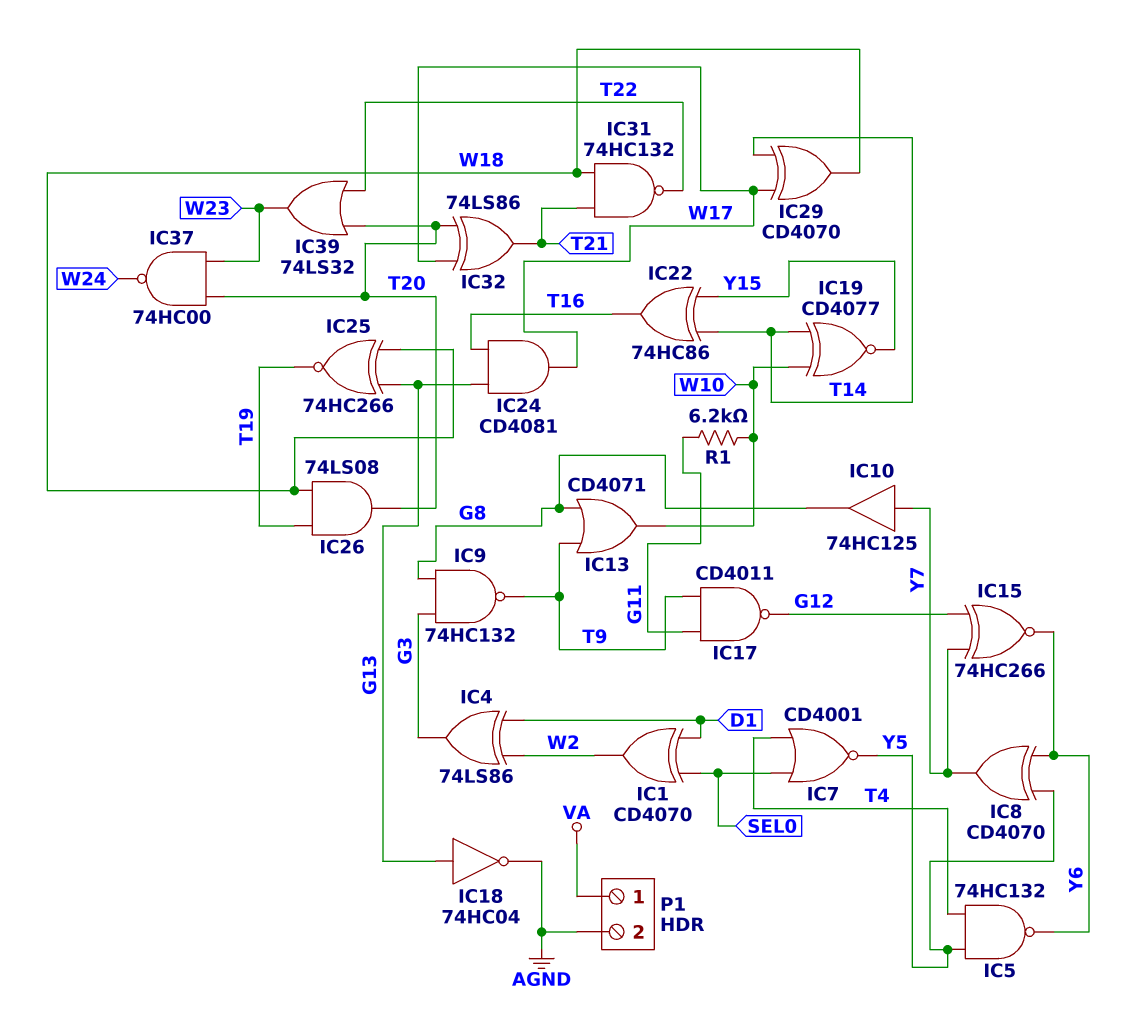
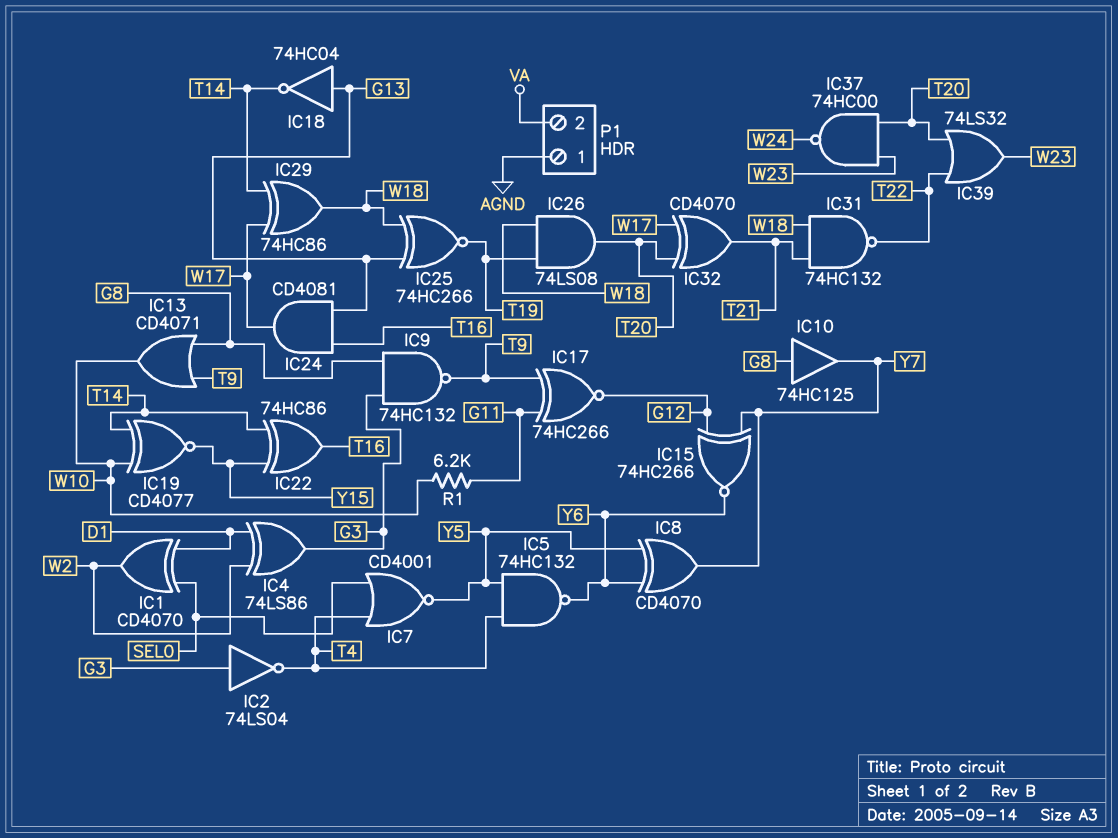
IC2: none -> NOT 74LS04 (in G3, out T4)
IC10: buffer 74HC125 (in Y7, out G8) -> buffer 74HC125 (in G8, out Y7)
IC17: NAND CD4011 (in G11, in T9, out G12) -> XNOR 74HC266 (in G11, in T9, out G12)
IC18: NOT 74HC04 (in G13, out AGND) -> NOT 74HC04 (in G13, out T14)
IC29: XOR CD4070 (in T14, in W17, out W18) -> XOR 74HC86 (in T14, in W17, out W18)
IC32: XOR 74LS86 (in T20, in W17, out T21) -> XOR CD4070 (in T20, in W17, out T21)
P1 pin 1: VA -> AGND
P1 pin 2: AGND -> VA

